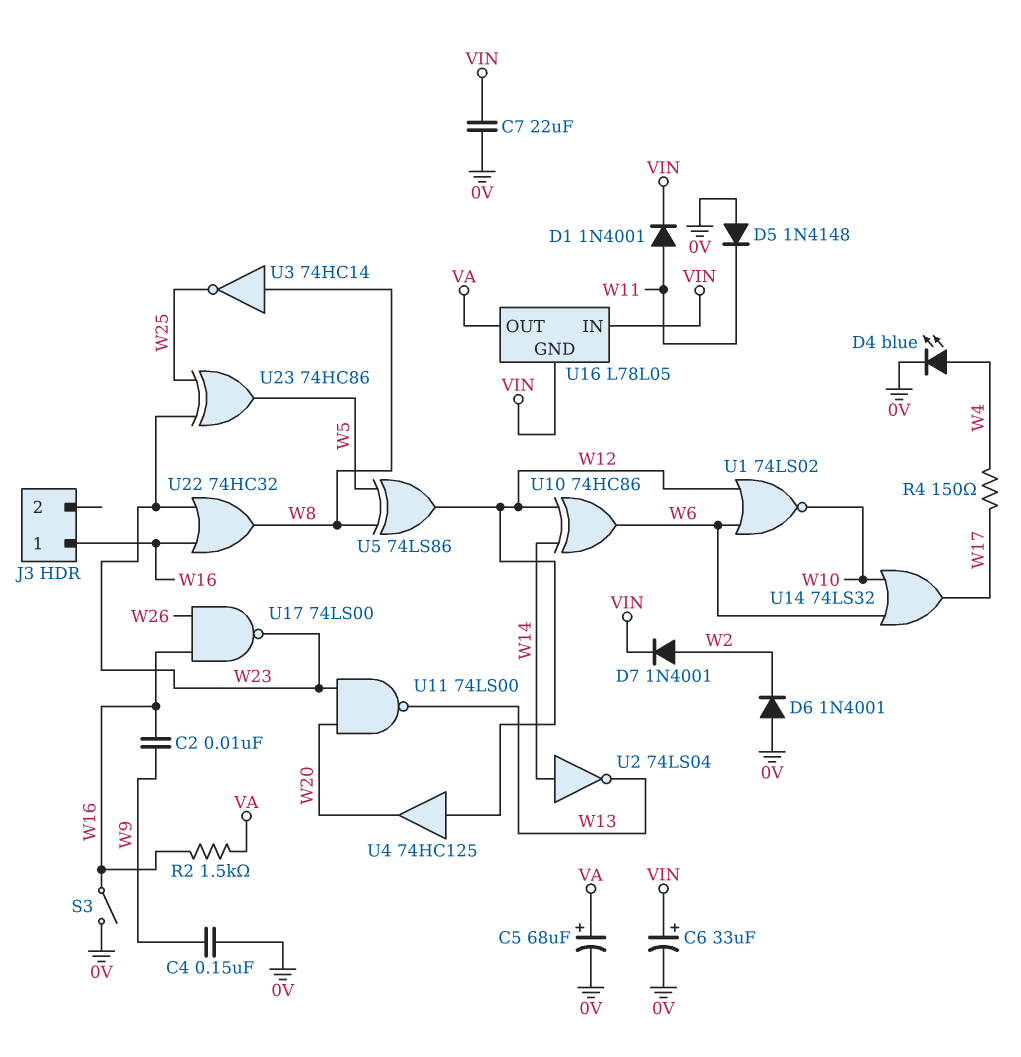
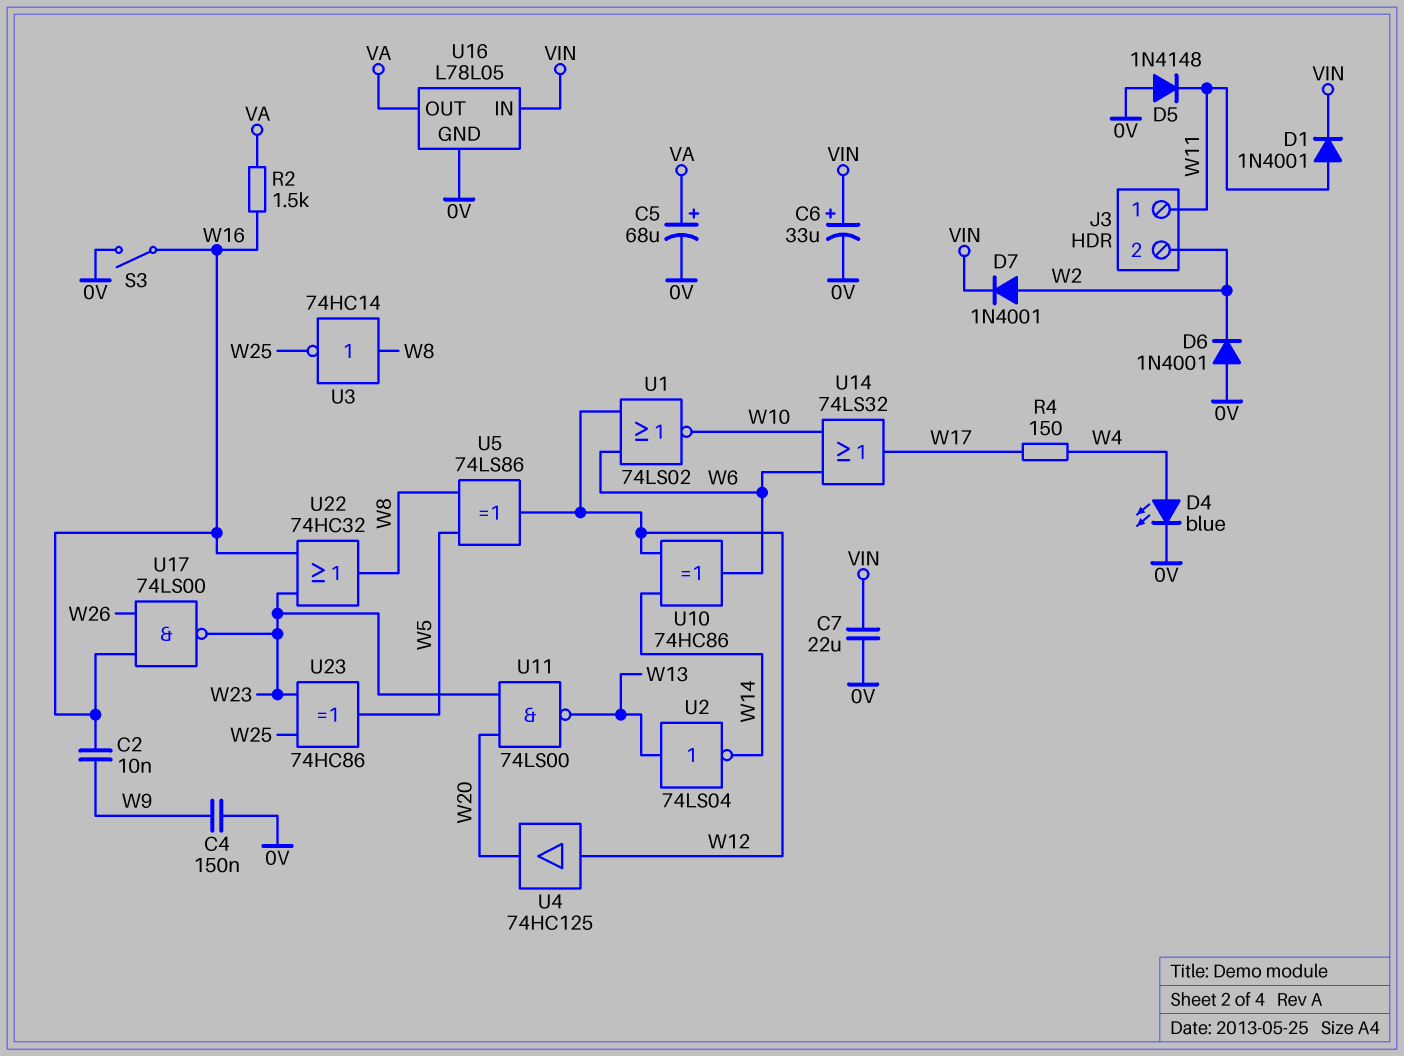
J3 pin 1: W16 -> W11
J3 pin 2: none -> W2
U2: NOT 74LS04 (in W14, out W13) -> NOT 74LS04 (in W13, out W14)
U16 pin GND: VIN -> 0V

